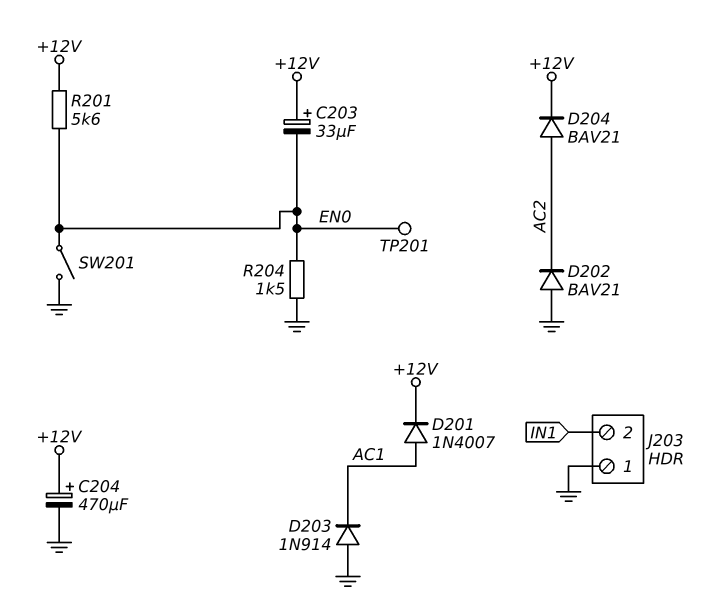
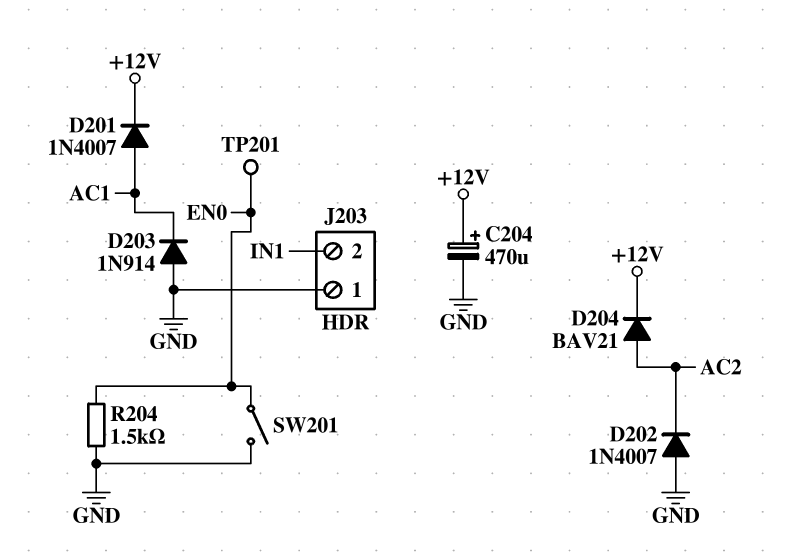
C203: 33uF (plus +12V, minus EN0) -> none
D202: diode BAV21 (A GND, K AC2) -> diode 1N4007 (A GND, K AC2)
R201: 5.6k (+12V, EN0) -> none

